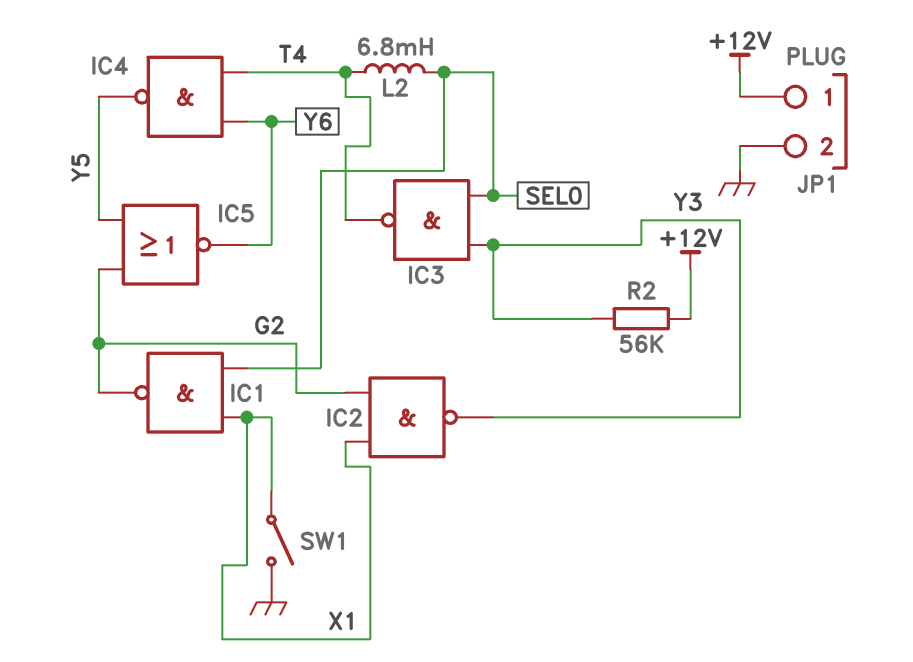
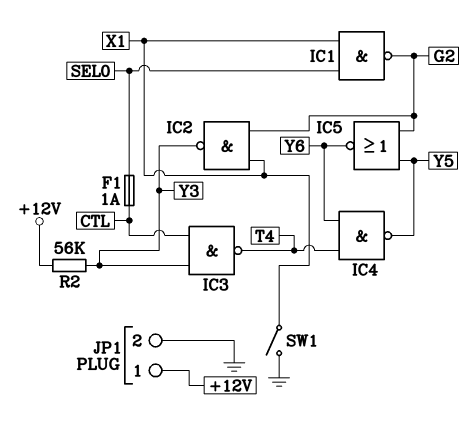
F1: none -> 1A (CTL, SEL0)
IC3: NAND (in SEL0, in Y3, out T4) -> NAND (in CTL, in Y3, out T4)
L2: 6.8mH (SEL0, T4) -> none

